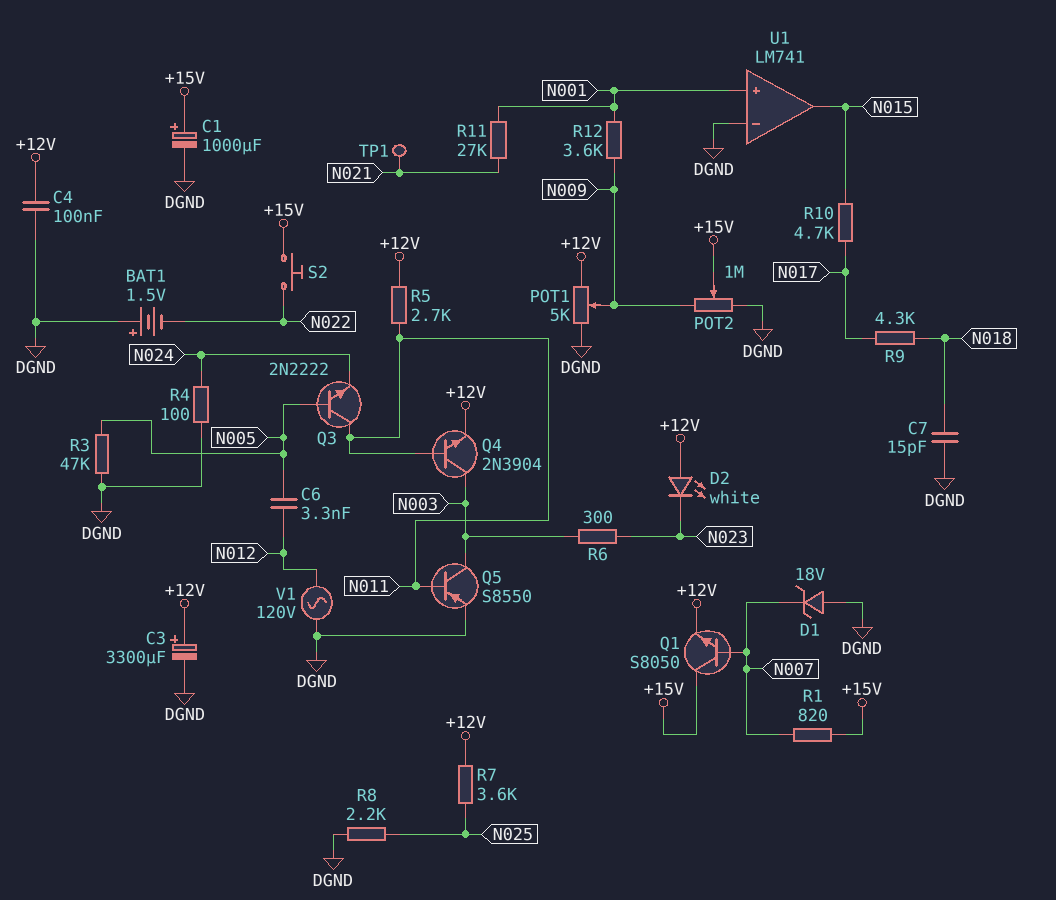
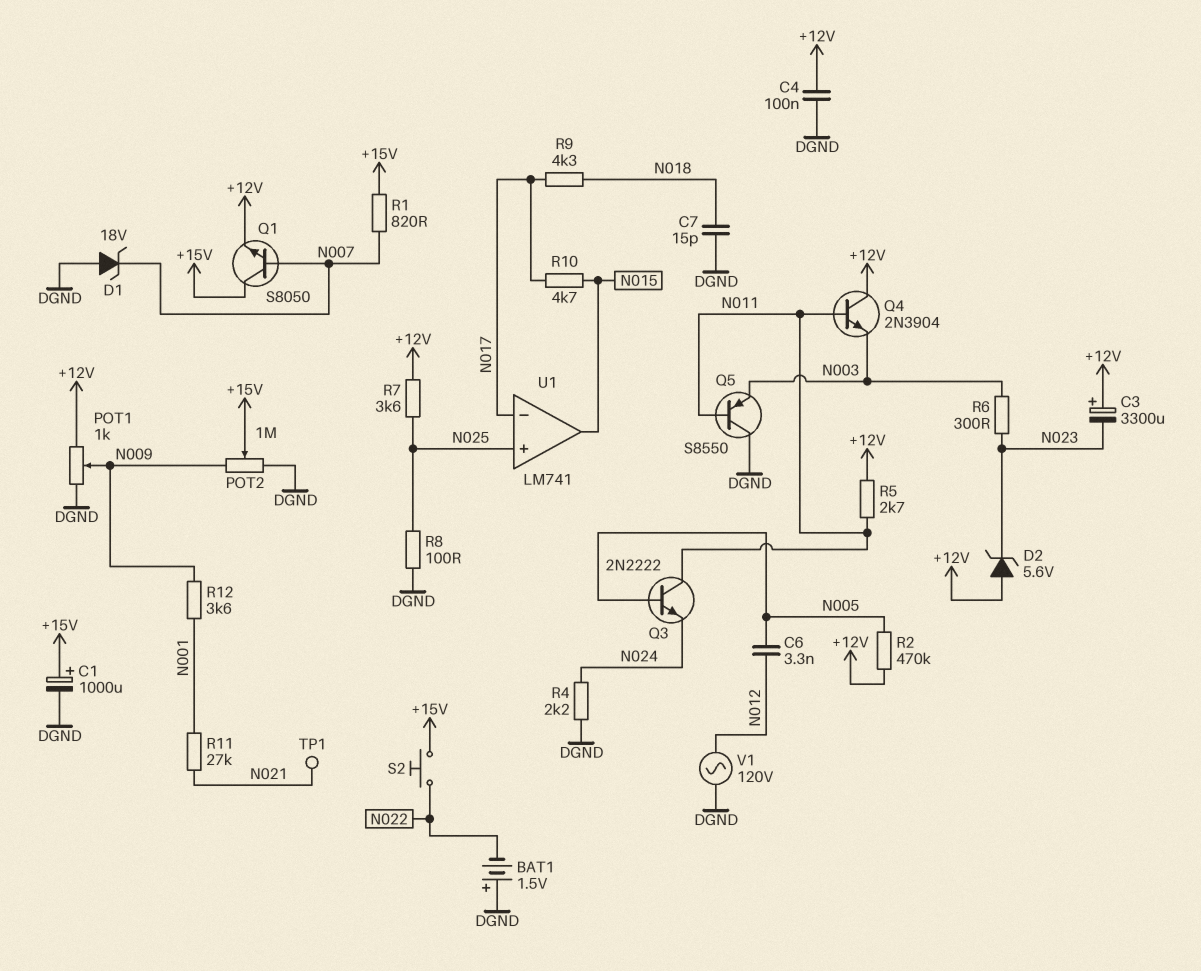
C3: 3300uF (plus +12V, minus DGND) -> 3300uF (plus +12V, minus N023)
D2: LED white (A +12V, K N023) -> zener 5.6V (A +12V, K N023)
POT1: 5k (+12V, DGND, wiper N009) -> 1k (+12V, DGND, wiper N009)
Q4: NPN 2N3904 (B N011, C N003, E +12V) -> NPN 2N3904 (B N011, C +12V, E N003)
Q5: PNP S8550 (B N011, C N003, E DGND) -> PNP S8550 (B N011, C DGND, E N003)
R2: none -> 470k (+12V, N005)
R3: 47k (DGND, N005) -> none
R4: 100 (DGND, N024) -> 2.2k (DGND, N024)
R8: 2.2k (DGND, N025) -> 100 (DGND, N025)
U1 pin in+: N001 -> N025
U1 pin in-: DGND -> N017

